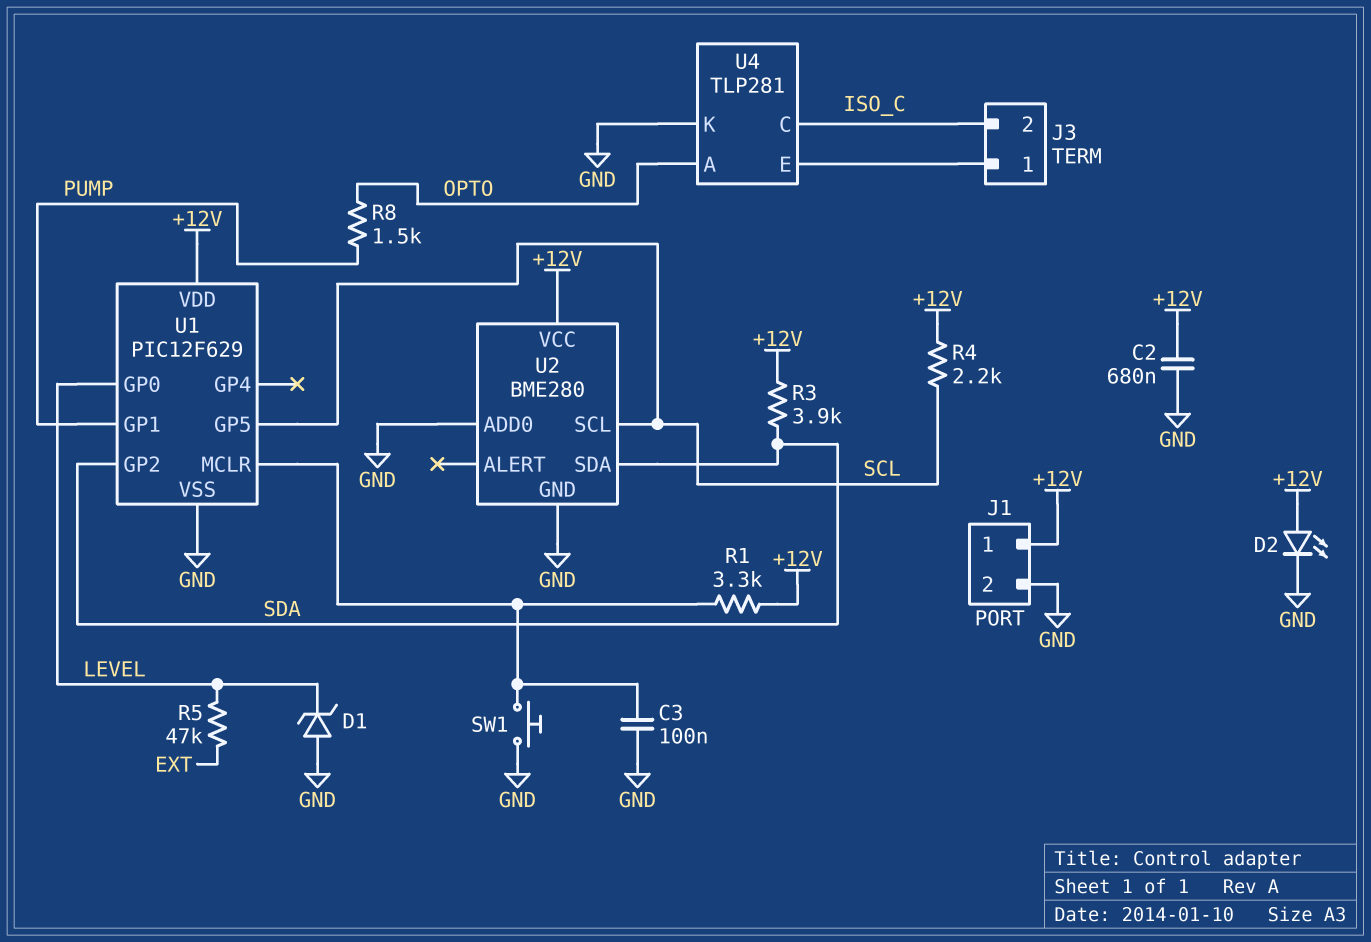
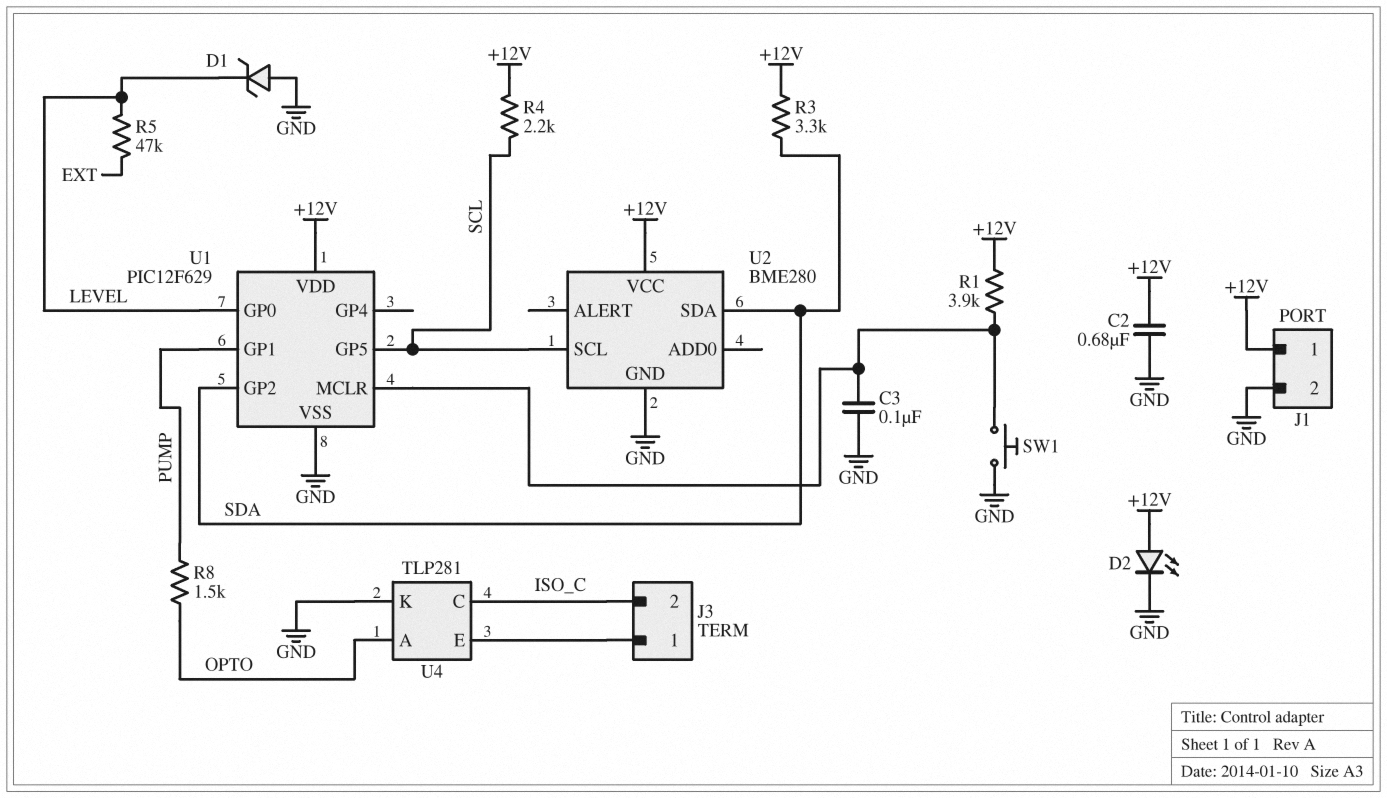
R1: 3.3k (+12V, U1/MCLR) -> 3.9k (+12V, U1/MCLR)
R3: 3.9k (+12V, SDA) -> 3.3k (+12V, SDA)
U2 pin ADD0: GND -> none

